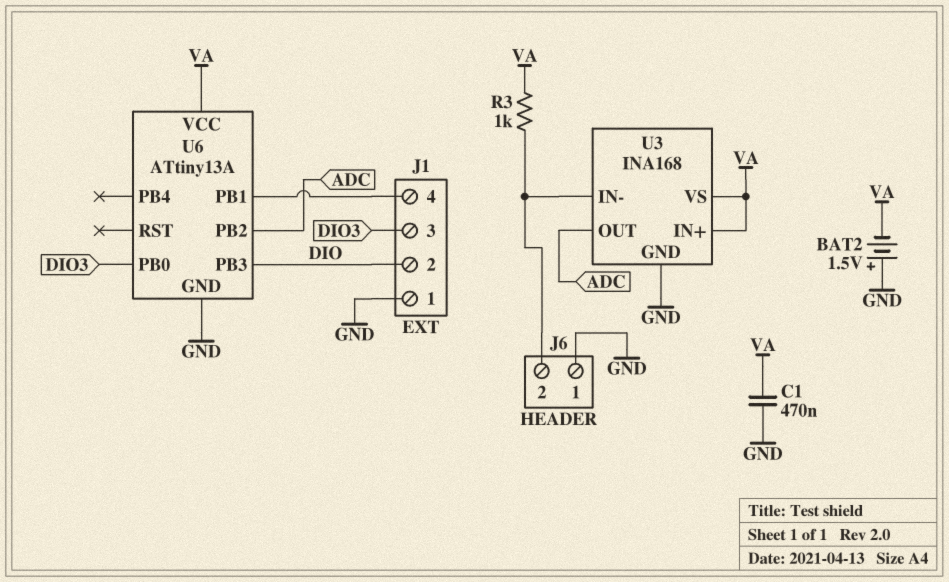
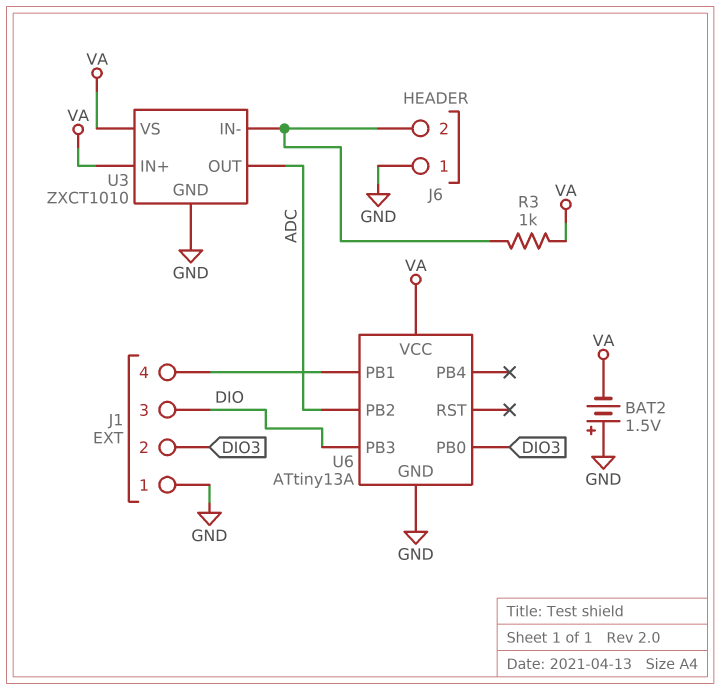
C1: 470nF (GND, VA) -> none
J1 pin 2: DIO -> DIO3
J1 pin 3: DIO3 -> DIO
U3: INA168 -> ZXCT1010

